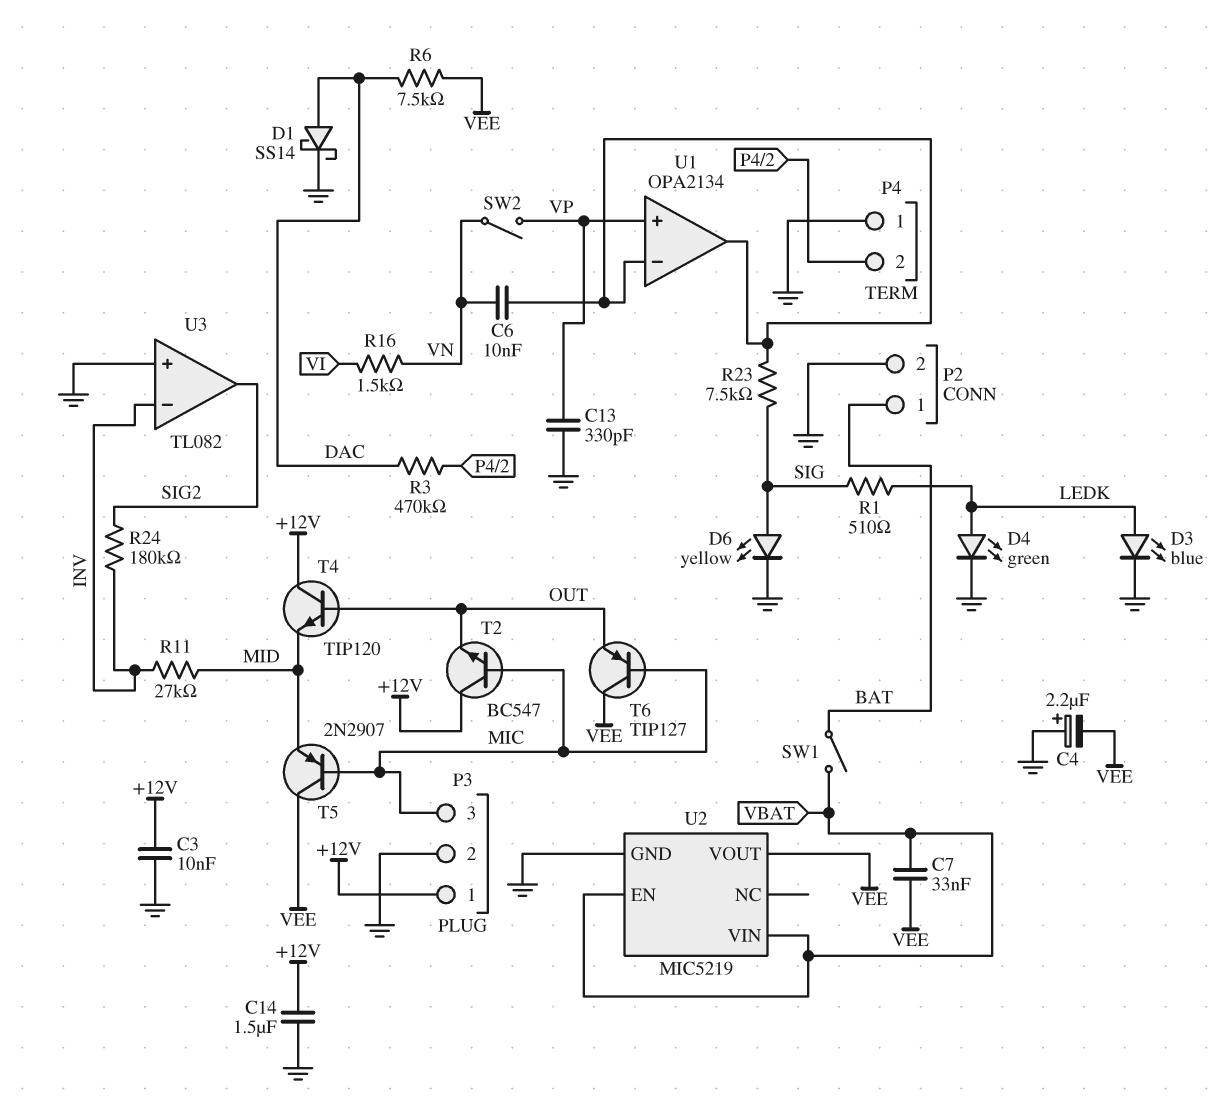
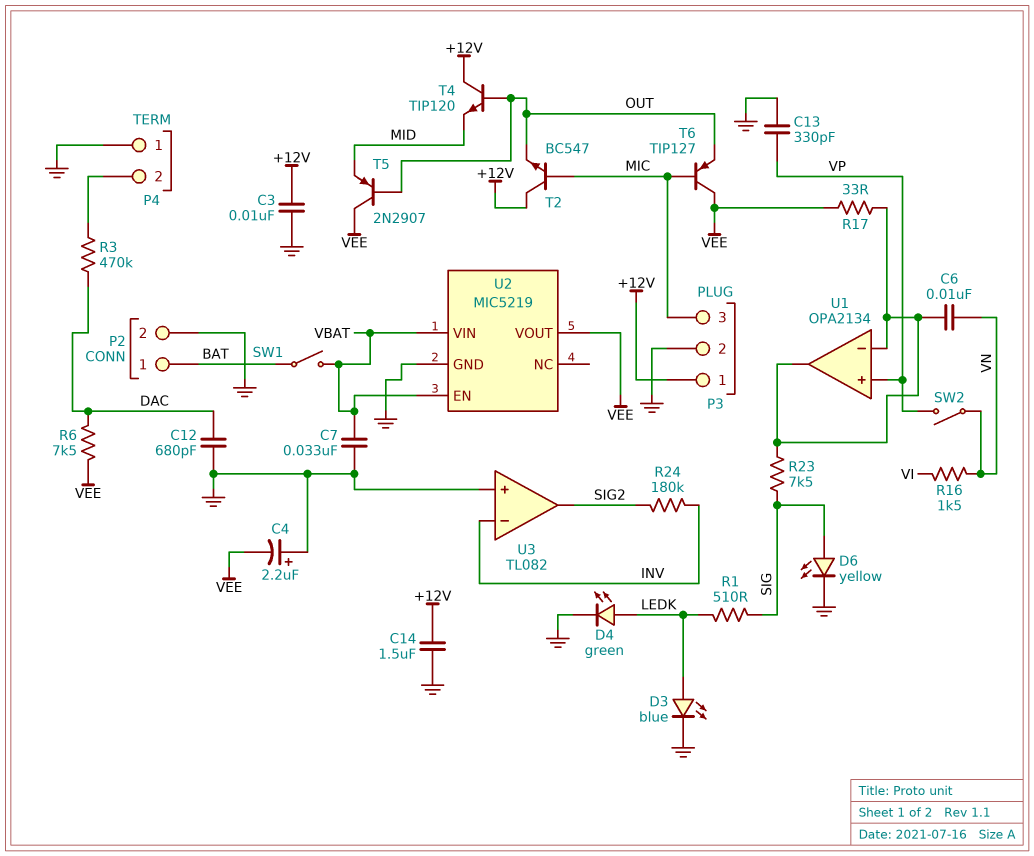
C7: 33nF (VBAT, VEE) -> 33nF (GND, VBAT)
C12: none -> 680pF (DAC, GND)
D1: schottky SS14 (A DAC, K GND) -> none
R11: 27k (INV, MID) -> none
R17: none -> 33 (U1/in-, VEE)
T5: PNP 2N2907 (B MIC, C VEE, E MID) -> PNP 2N2907 (B OUT, C VEE, E MID)

